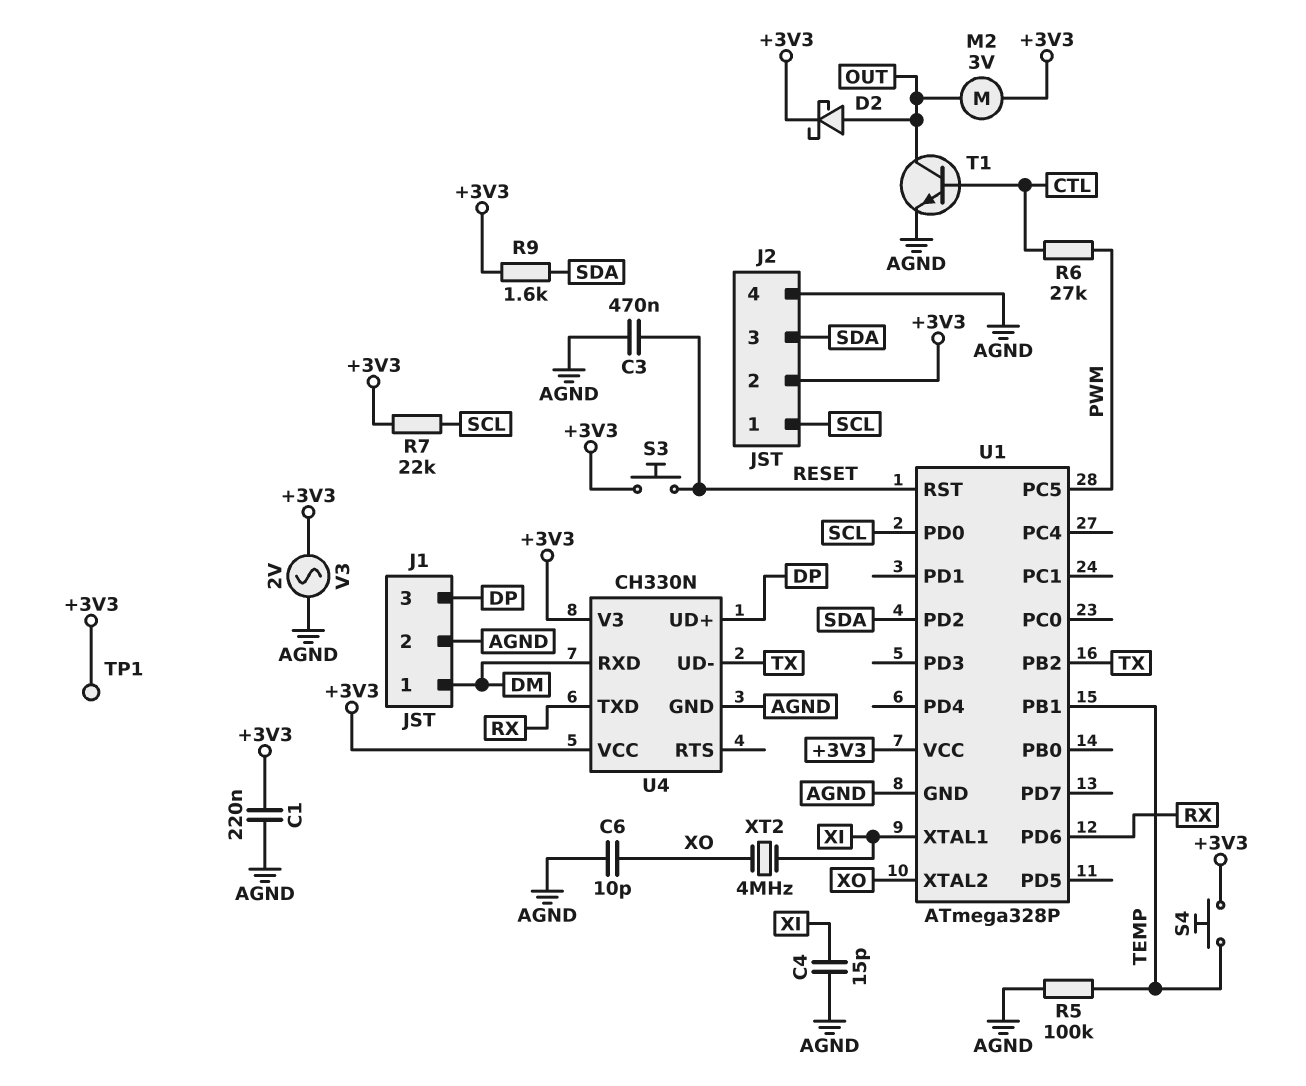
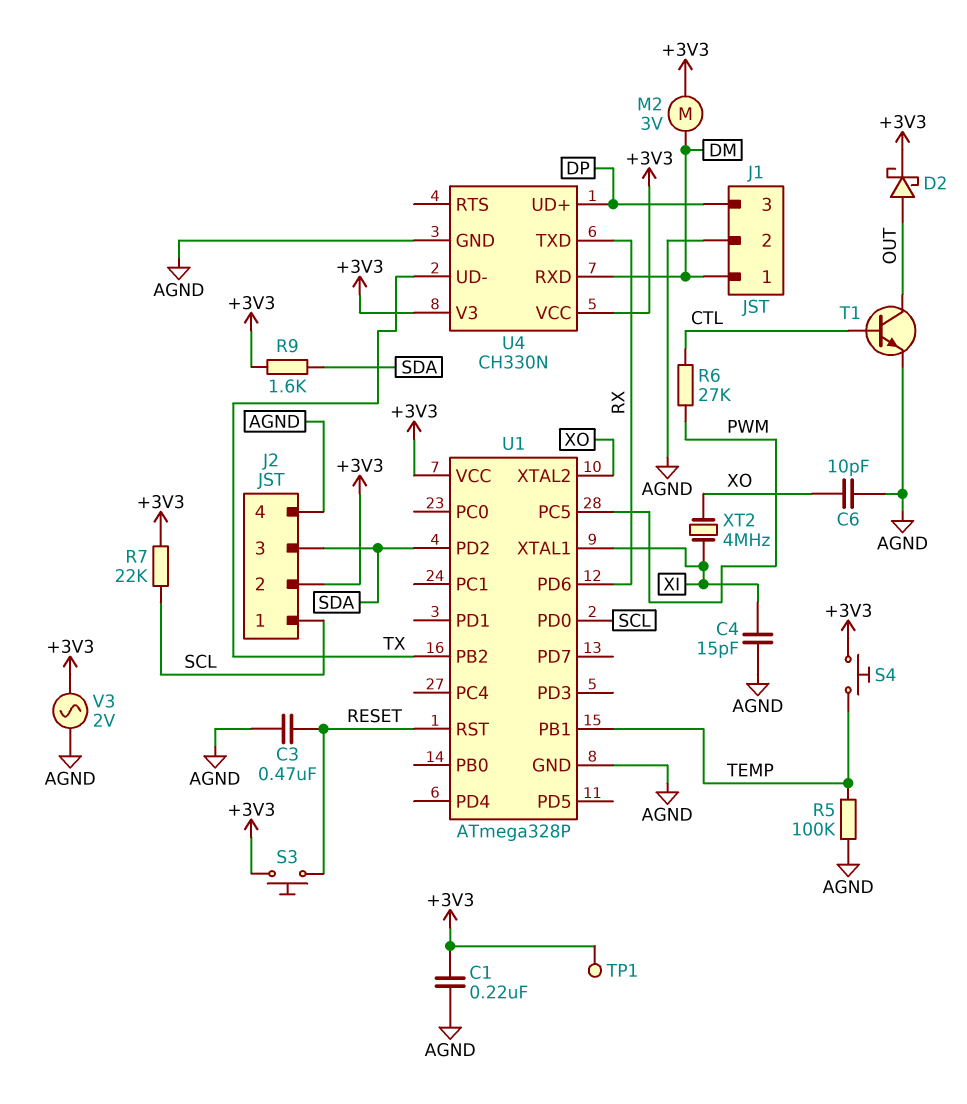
M2: motor 3V (+3V3, OUT) -> motor 3V (+3V3, DM)

